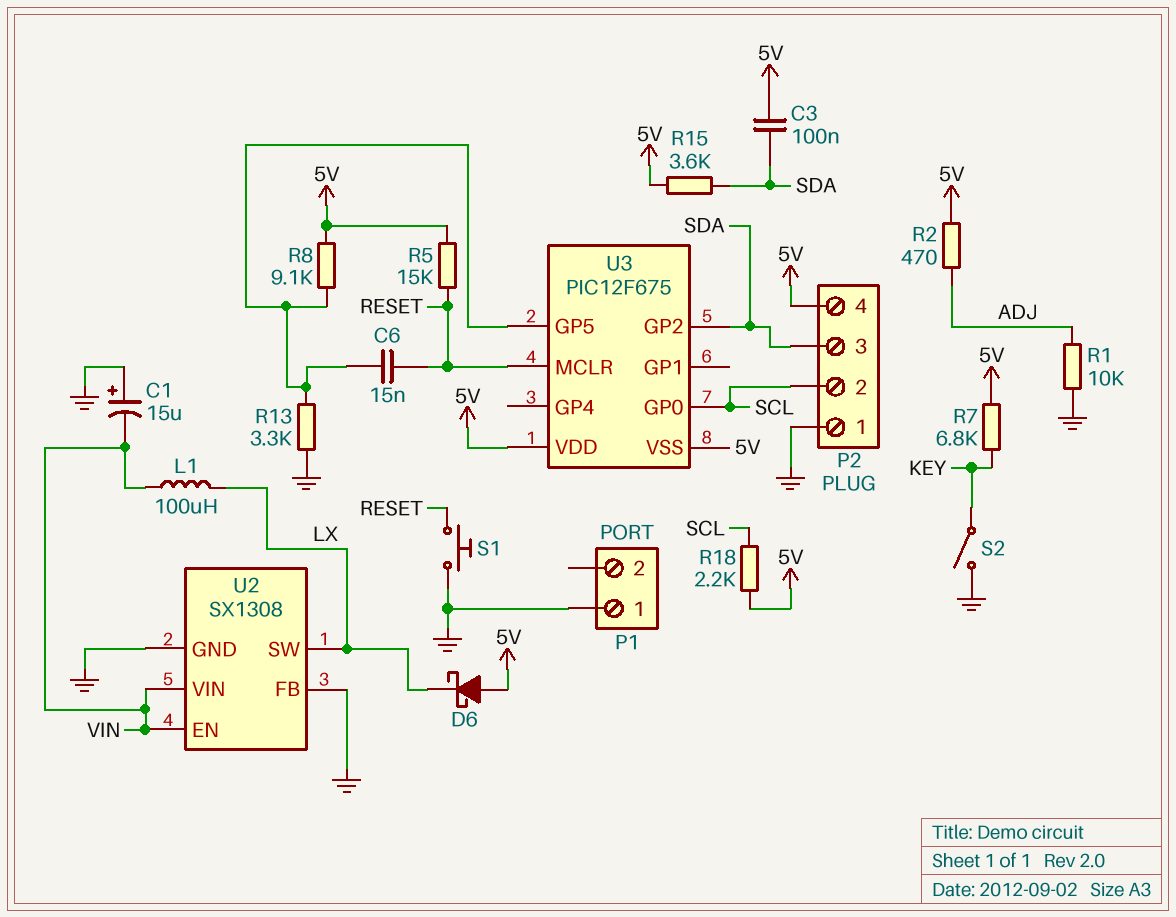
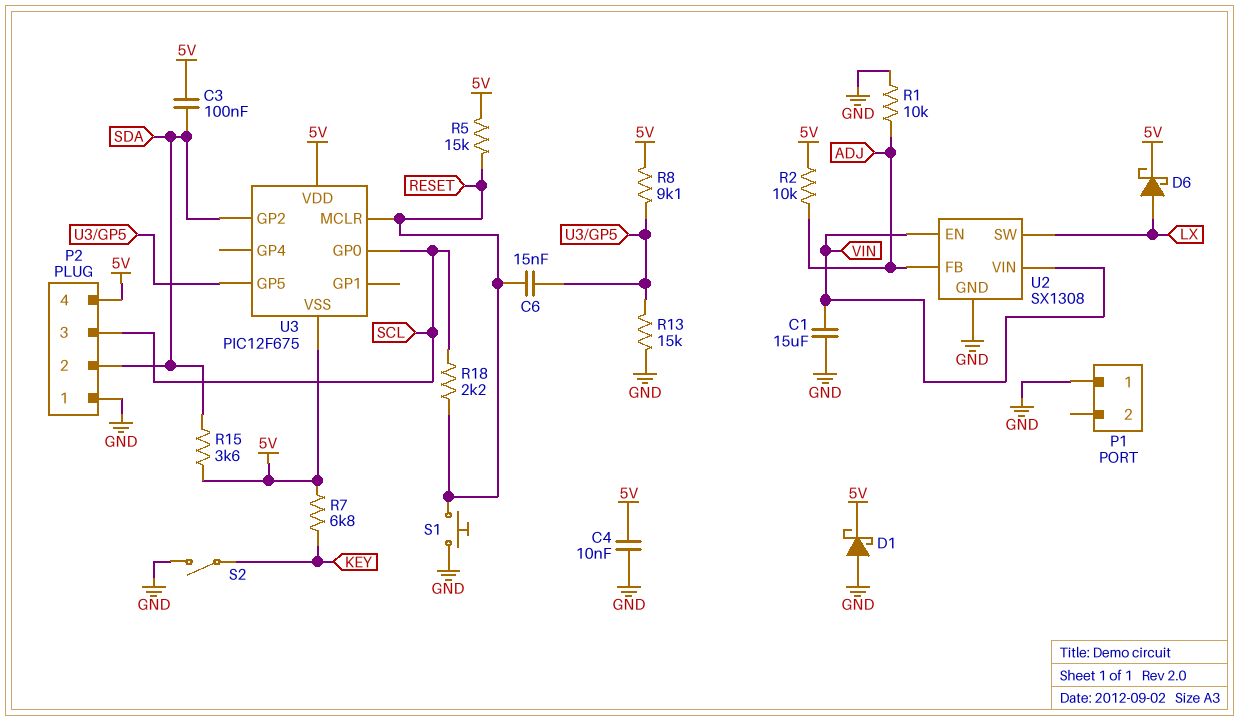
C1: 15uF (plus GND, minus VIN) -> 15uF (GND, VIN)
C4: none -> 10nF (5V, GND)
D1: none -> schottky (A GND, K 5V)
D6: schottky (A 5V, K LX) -> schottky (A LX, K 5V)
L1: 100uH (LX, VIN) -> none
P2 pin 2: SCL -> SDA
P2 pin 3: SDA -> SCL
R2: 470 (5V, ADJ) -> 10k (5V, ADJ)
R13: 3.3k (GND, U3/GP5) -> 15k (GND, U3/GP5)
R18: 2.2k (5V, SCL) -> 2.2k (RESET, SCL)
U2 pin FB: GND -> ADJ

